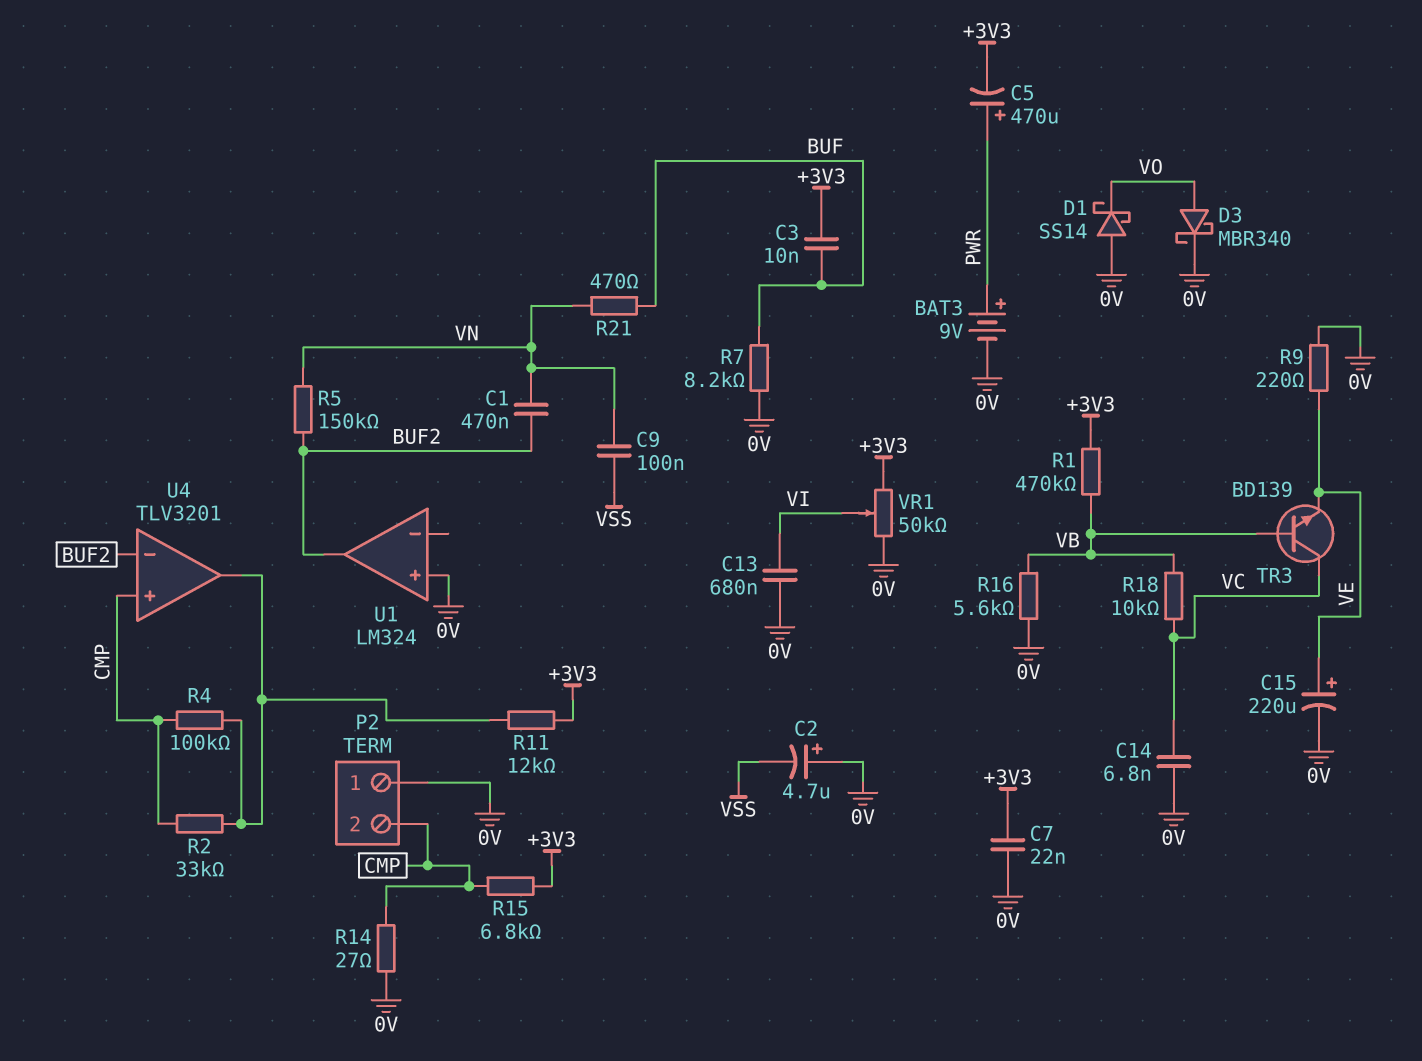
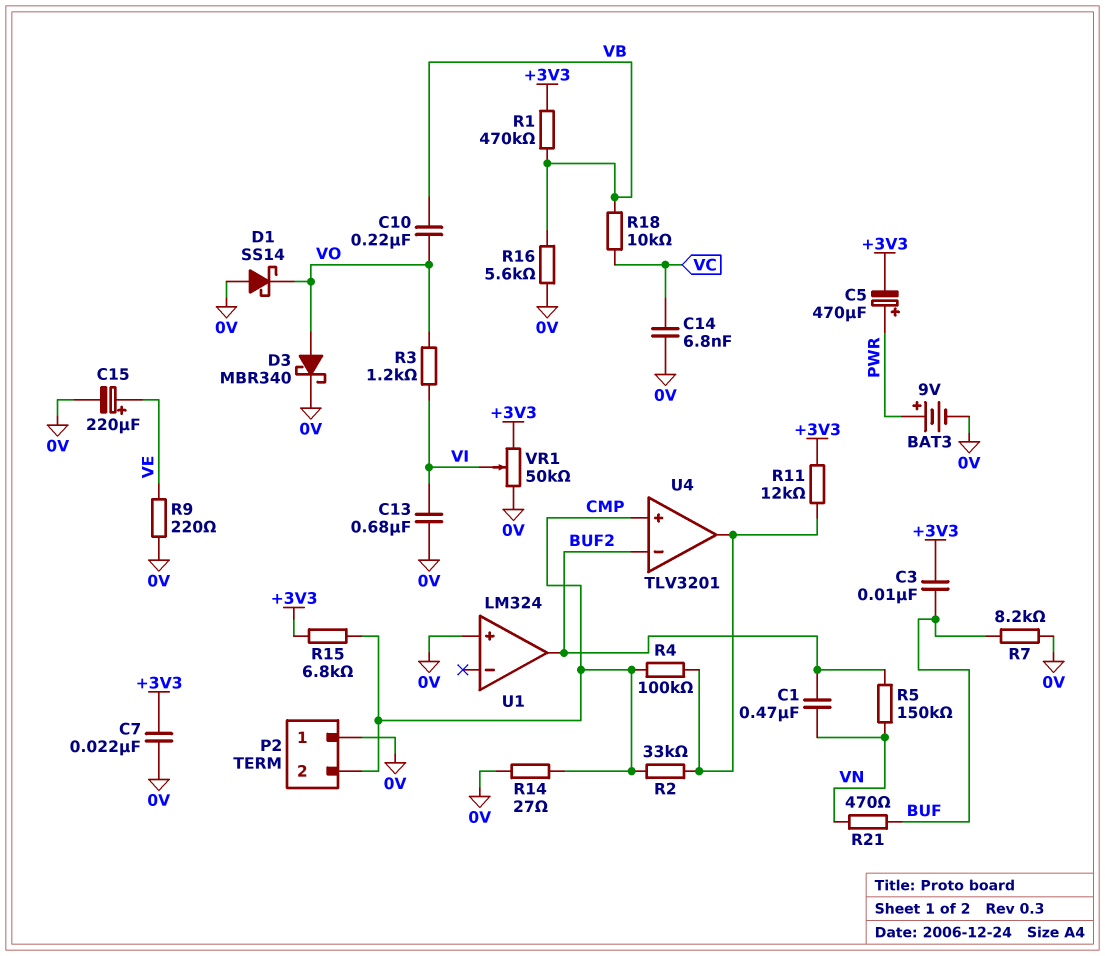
C2: 4.7uF (plus 0V, minus VSS) -> none
C9: 100nF (VN, VSS) -> none
C10: none -> 220nF (VB, VO)
R3: none -> 1.2k (VI, VO)
TR3: NPN BD139 (B VB, C VC, E VE) -> none

